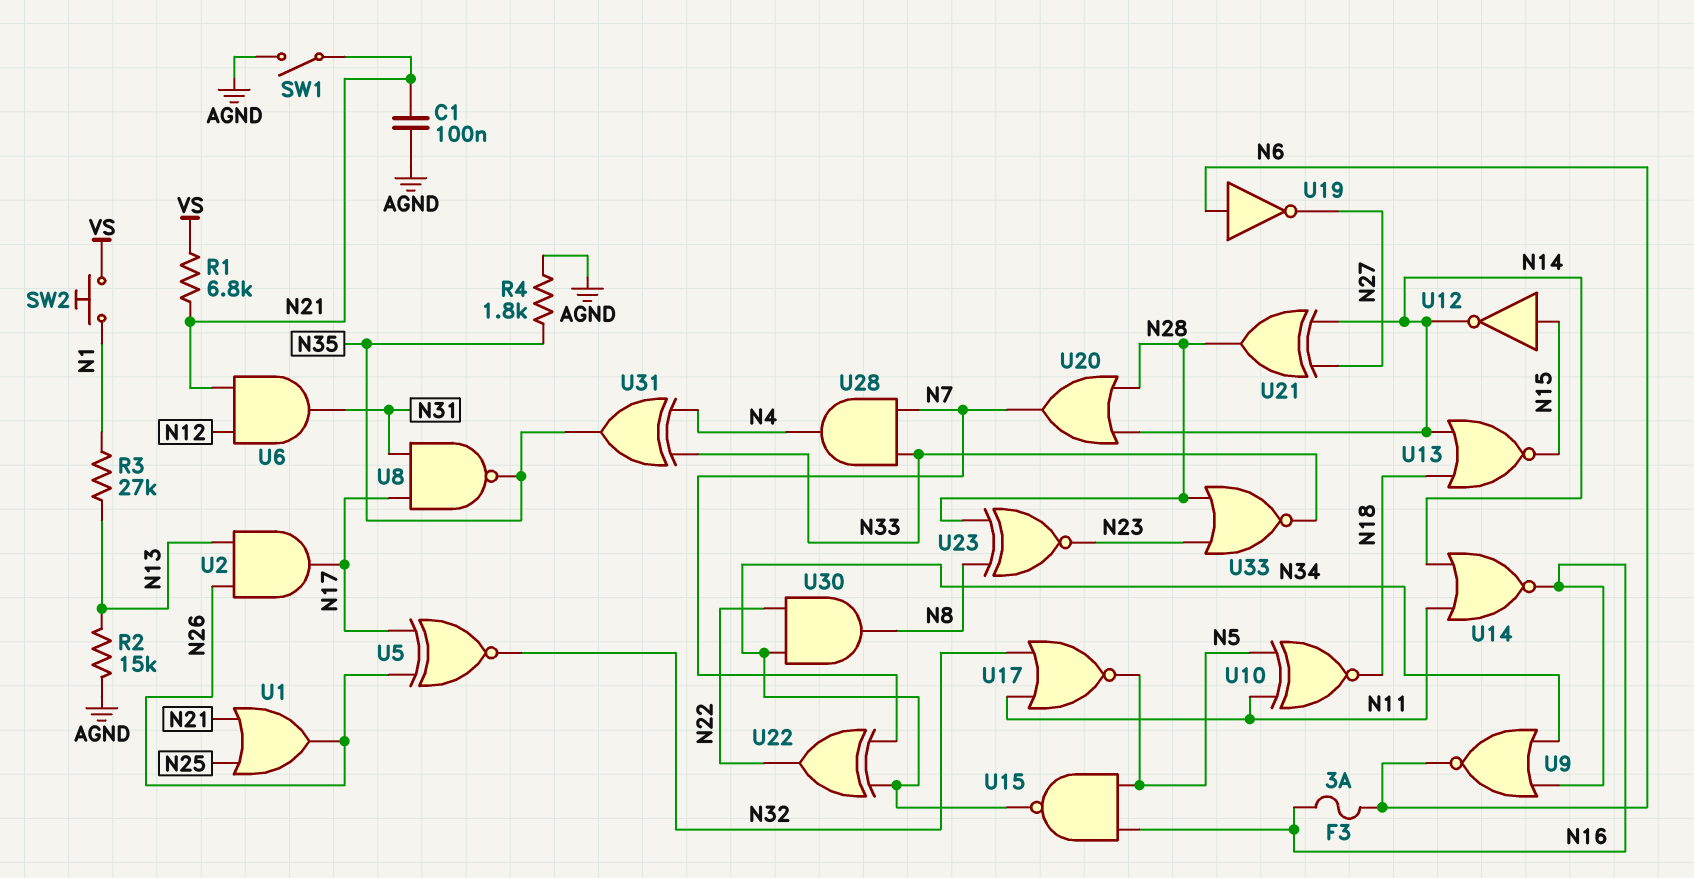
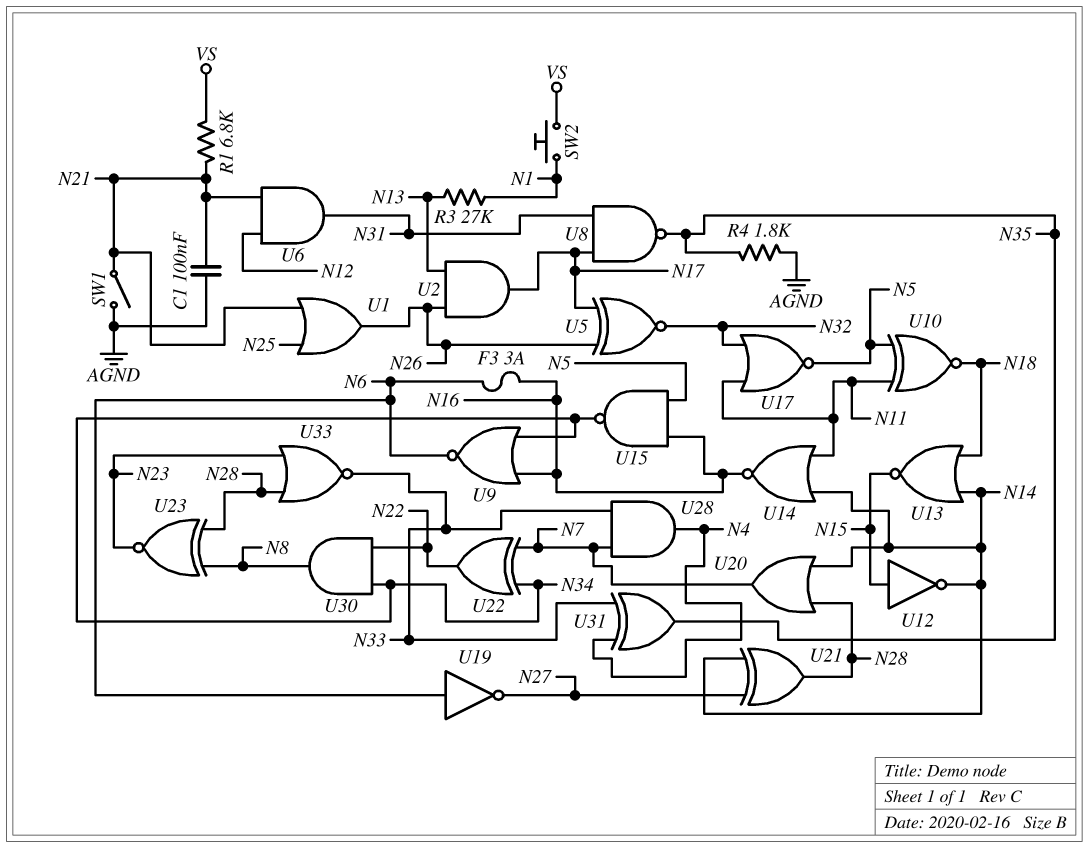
R2: 15k (AGND, N13) -> none

